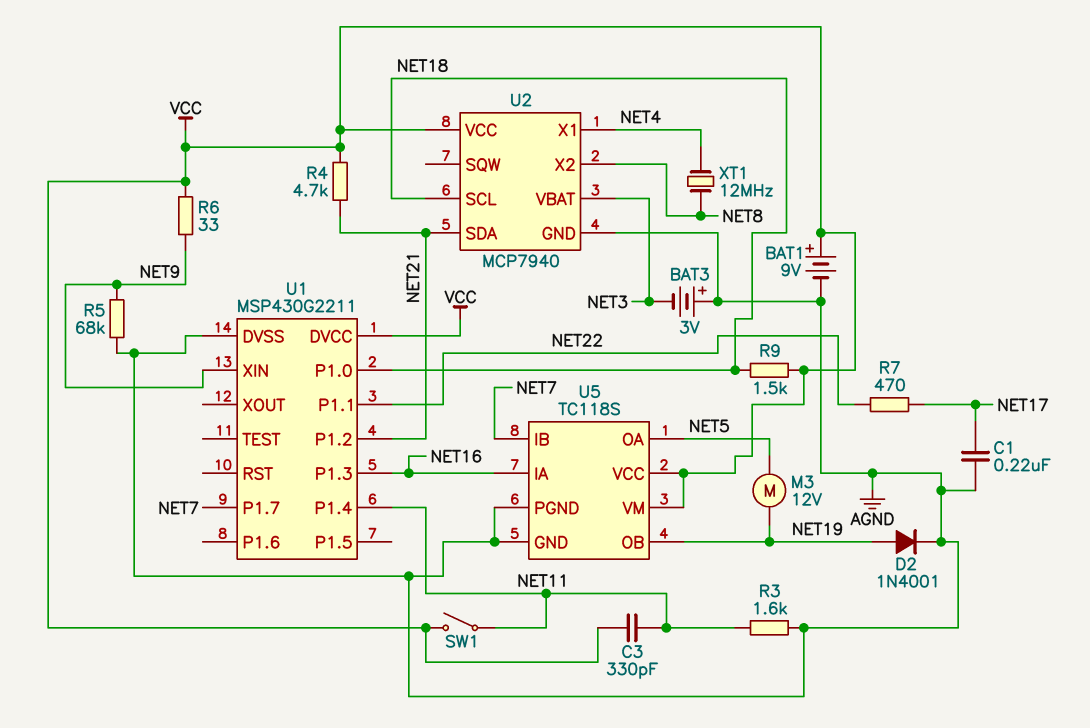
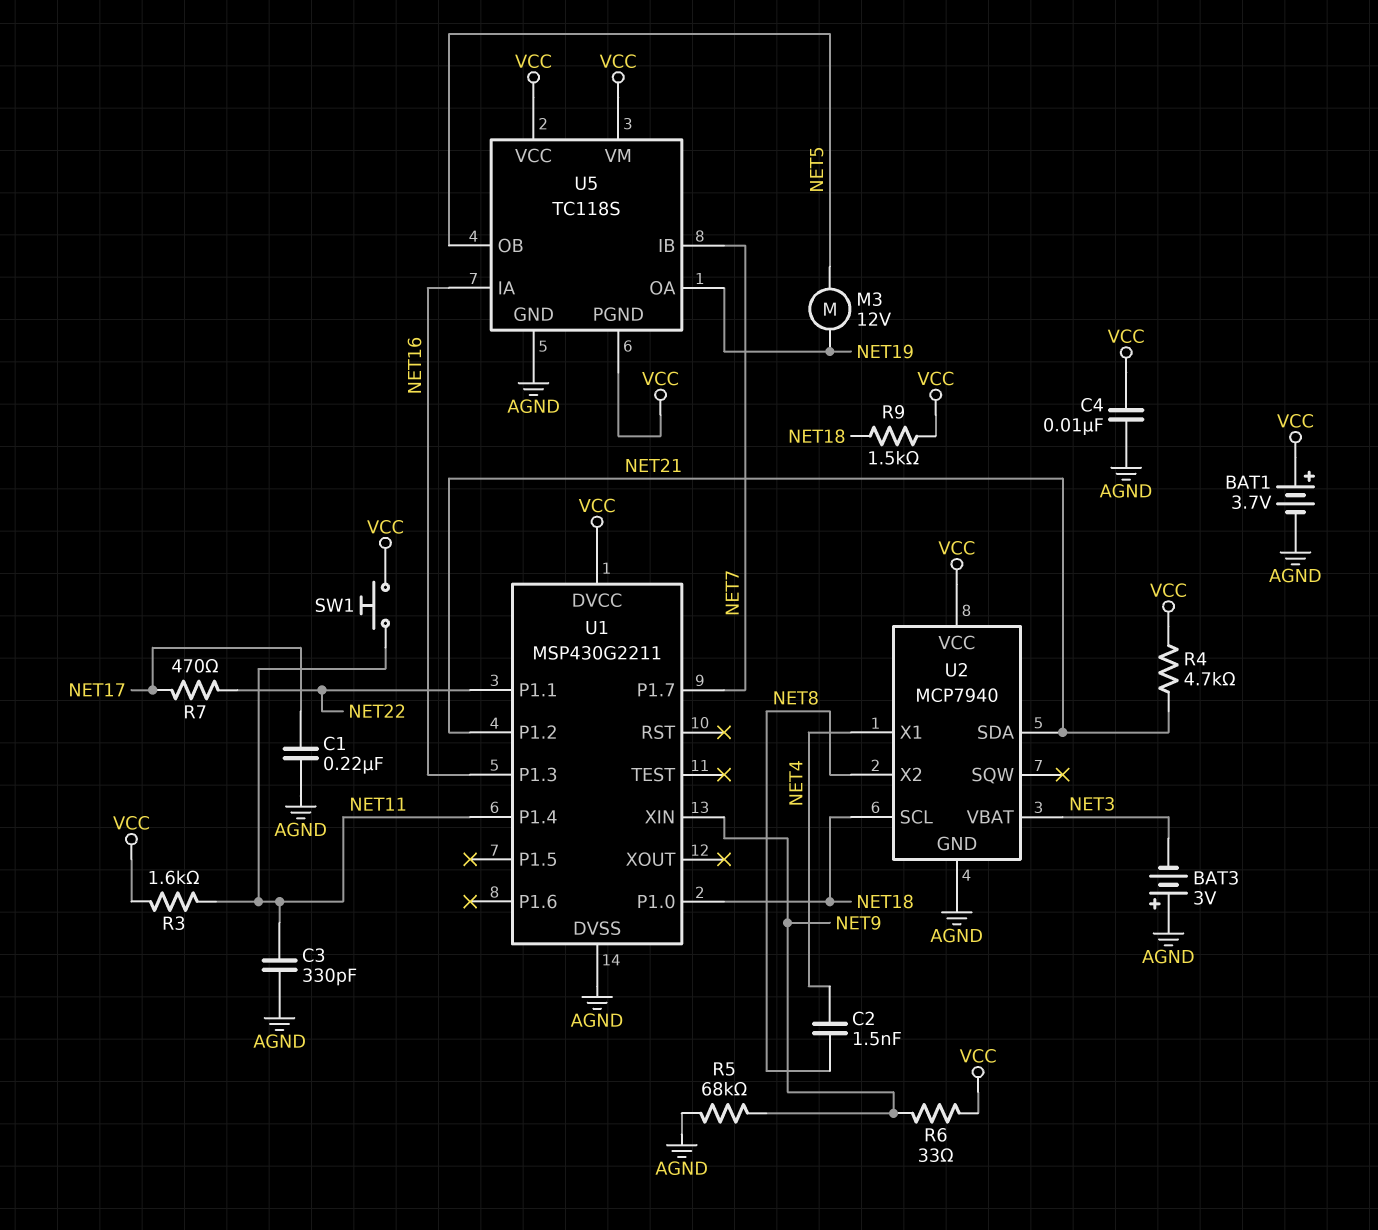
BAT1: 9V (plus VCC, minus AGND) -> 3.7V (plus VCC, minus AGND)
C2: none -> 1.5nF (NET4, NET8)
C3: 330pF (NET11, VCC) -> 330pF (AGND, NET11)
C4: none -> 10nF (AGND, VCC)
D2: diode 1N4001 (A NET19, K AGND) -> none
R3: 1.6k (AGND, NET11) -> 1.6k (NET11, VCC)
SW1: switch (NET11, VCC) -> button (NET11, VCC)
U5 pin OA: NET5 -> NET19
U5 pin OB: NET19 -> NET5
U5 pin PGND: AGND -> VCC
XT1: 12MHz (NET4, NET8) -> none

